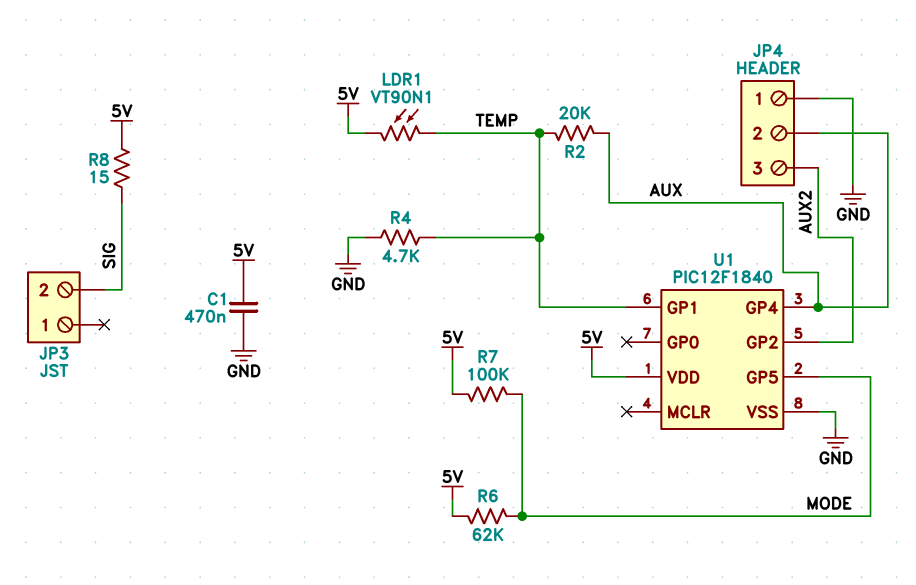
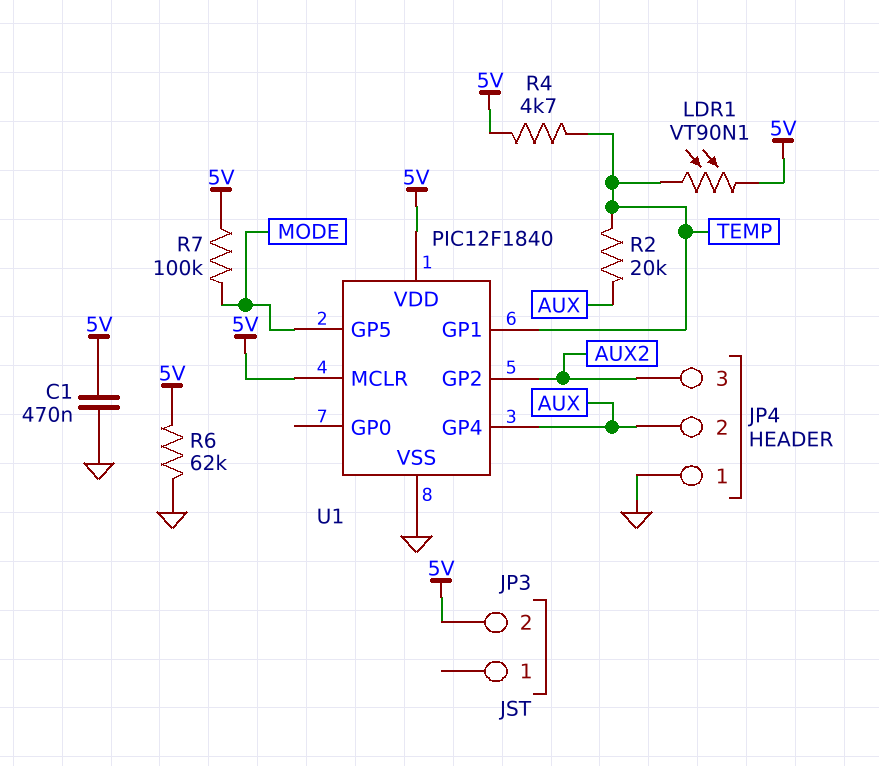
JP3 pin 2: SIG -> 5V
R4: 4.7k (GND, TEMP) -> 4.7k (5V, TEMP)
R6: 62k (5V, MODE) -> 62k (5V, GND)
R8: 15 (5V, SIG) -> none
U1 pin MCLR: none -> 5V

